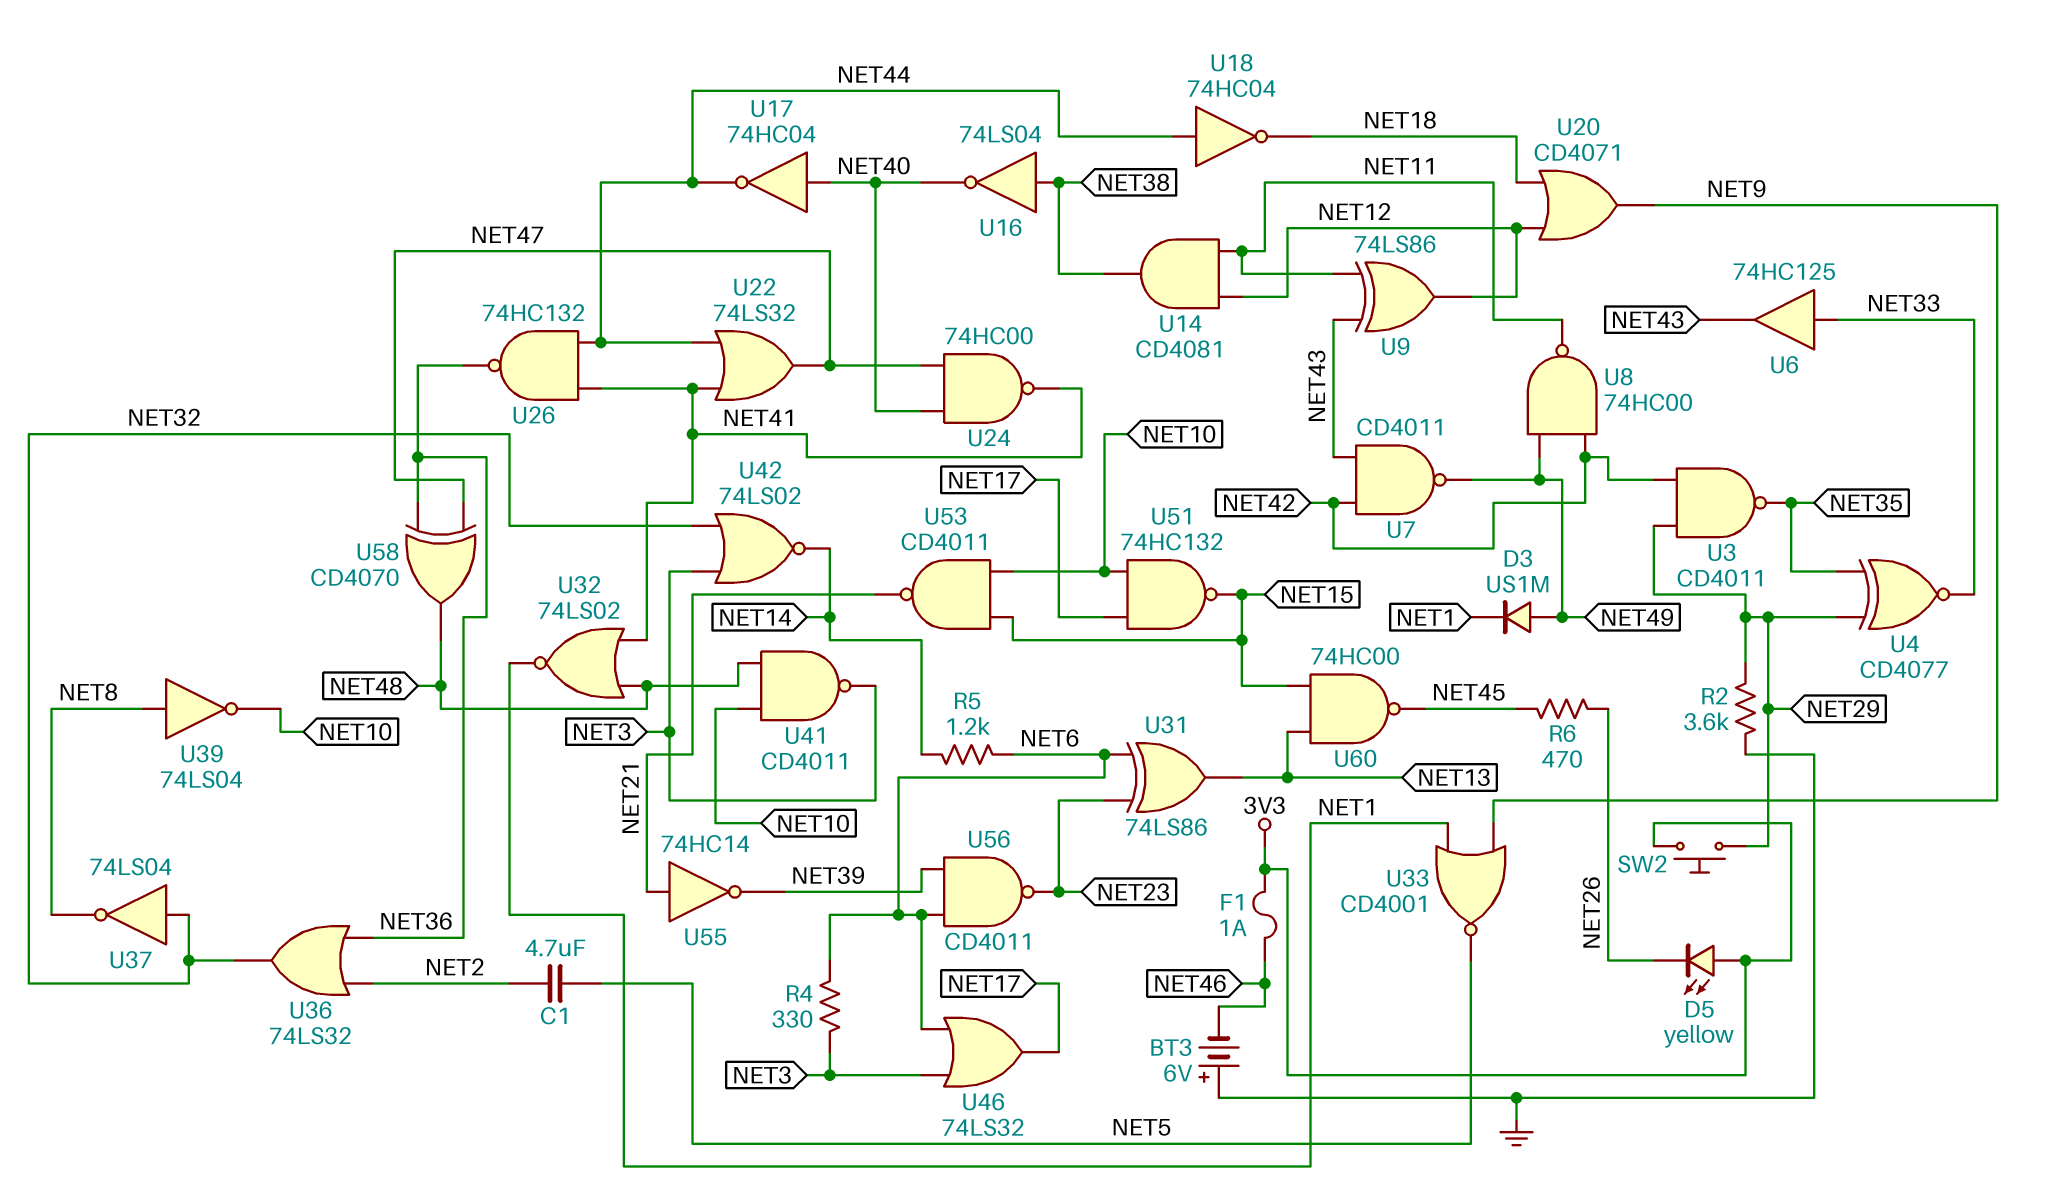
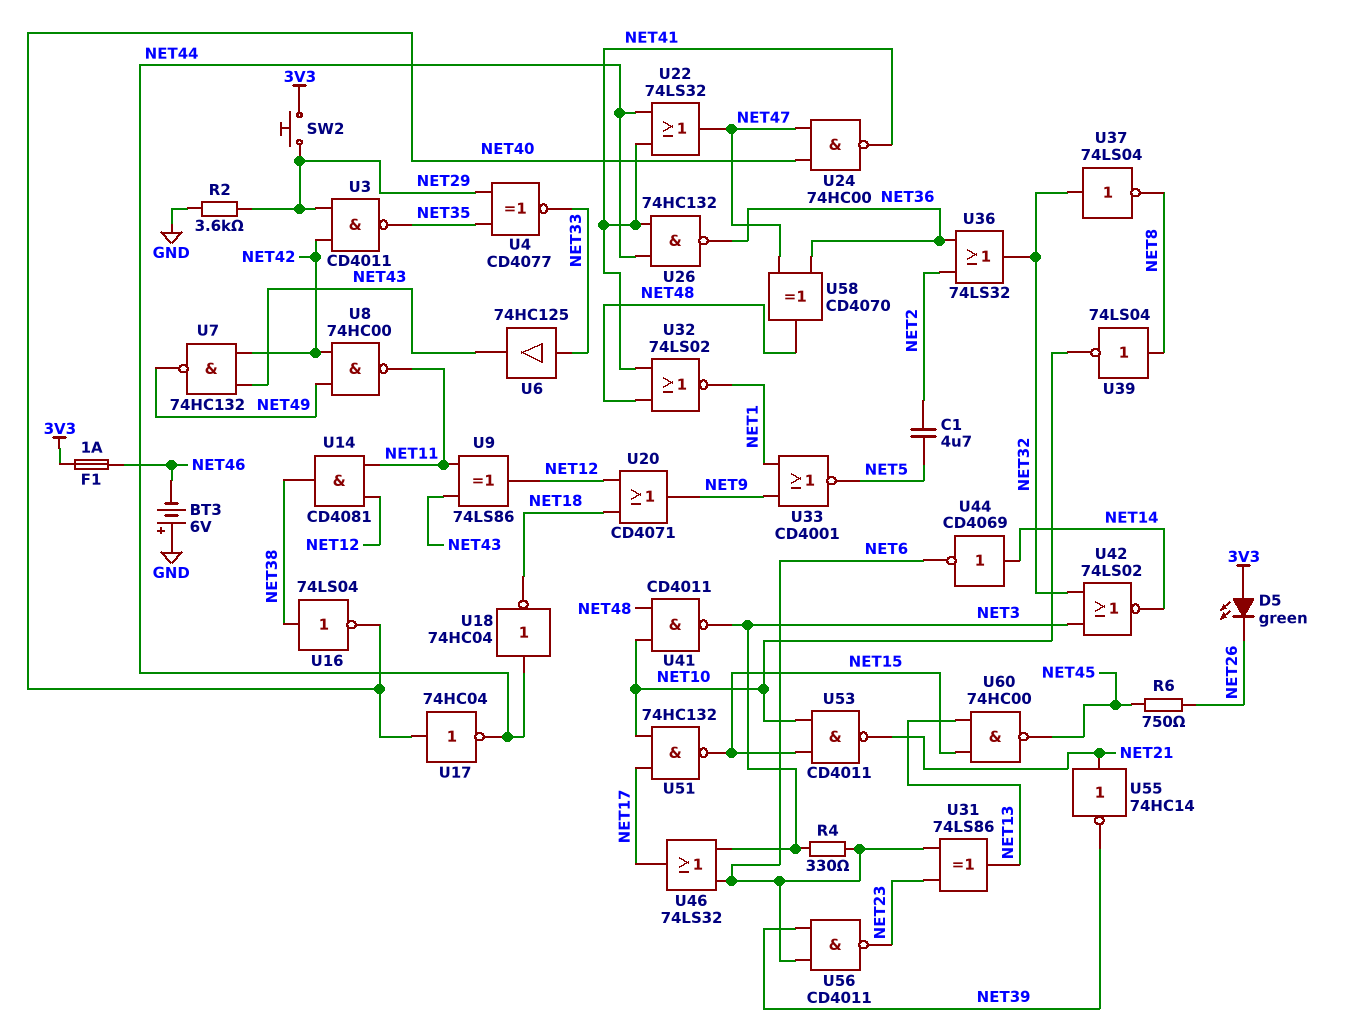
D3: diode US1M (A NET49, K NET1) -> none
D5: LED yellow (A 3V3, K NET26) -> LED green (A 3V3, K NET26)
R5: 1.2k (NET6, NET14) -> none
R6: 470 (NET26, NET45) -> 750 (NET26, NET45)
U7: NAND CD4011 (in NET42, in NET43, out NET49) -> NAND 74HC132 (in NET42, in NET43, out NET49)
U44: none -> NOT CD4069 (in NET14, out NET6)

